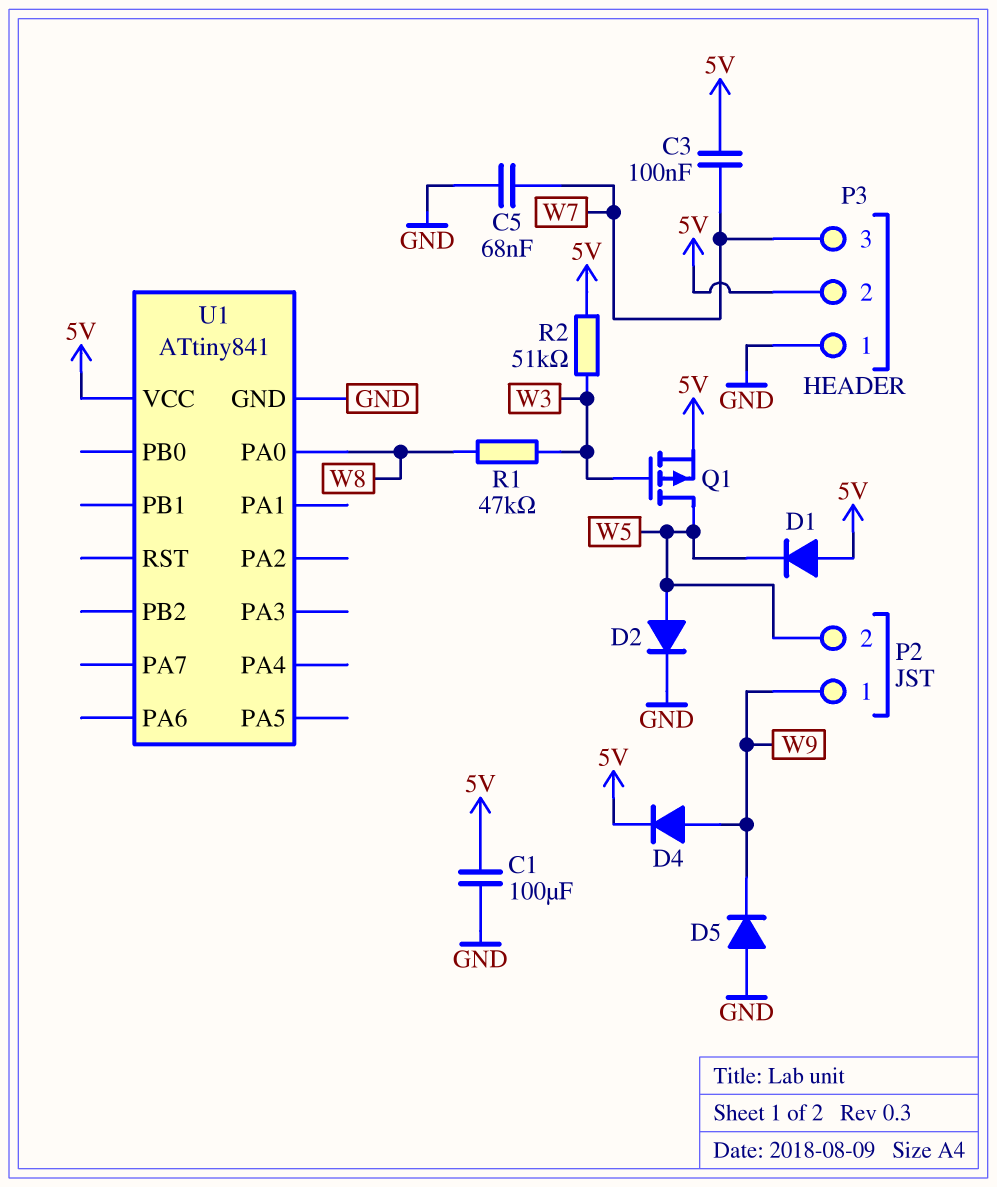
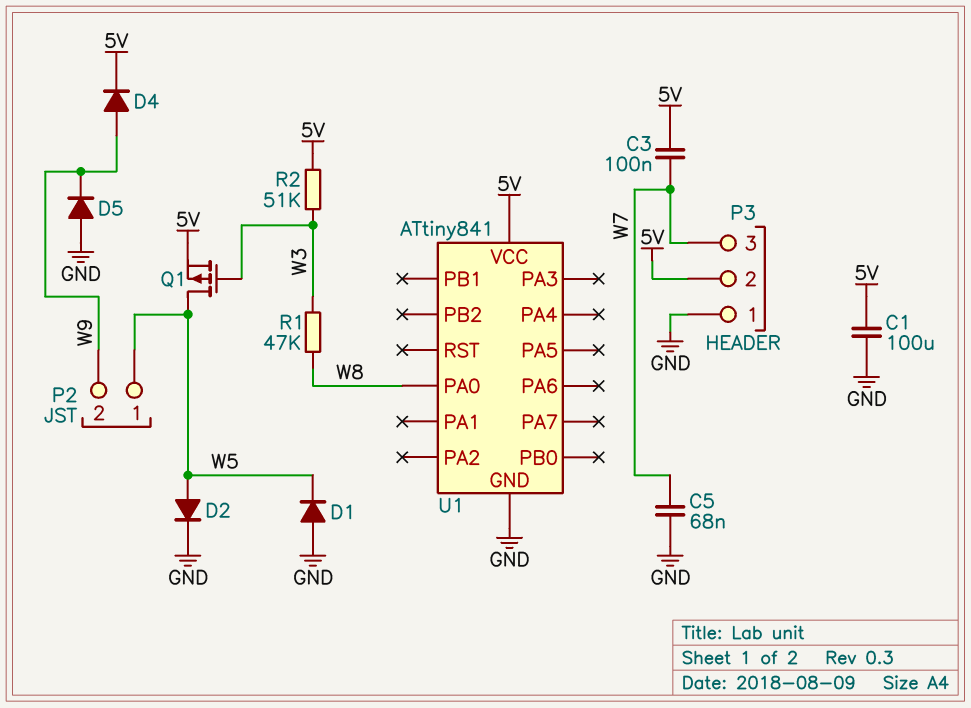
D1: diode (A 5V, K W5) -> diode (A GND, K W5)
P2 pin 1: W9 -> W5
P2 pin 2: W5 -> W9

